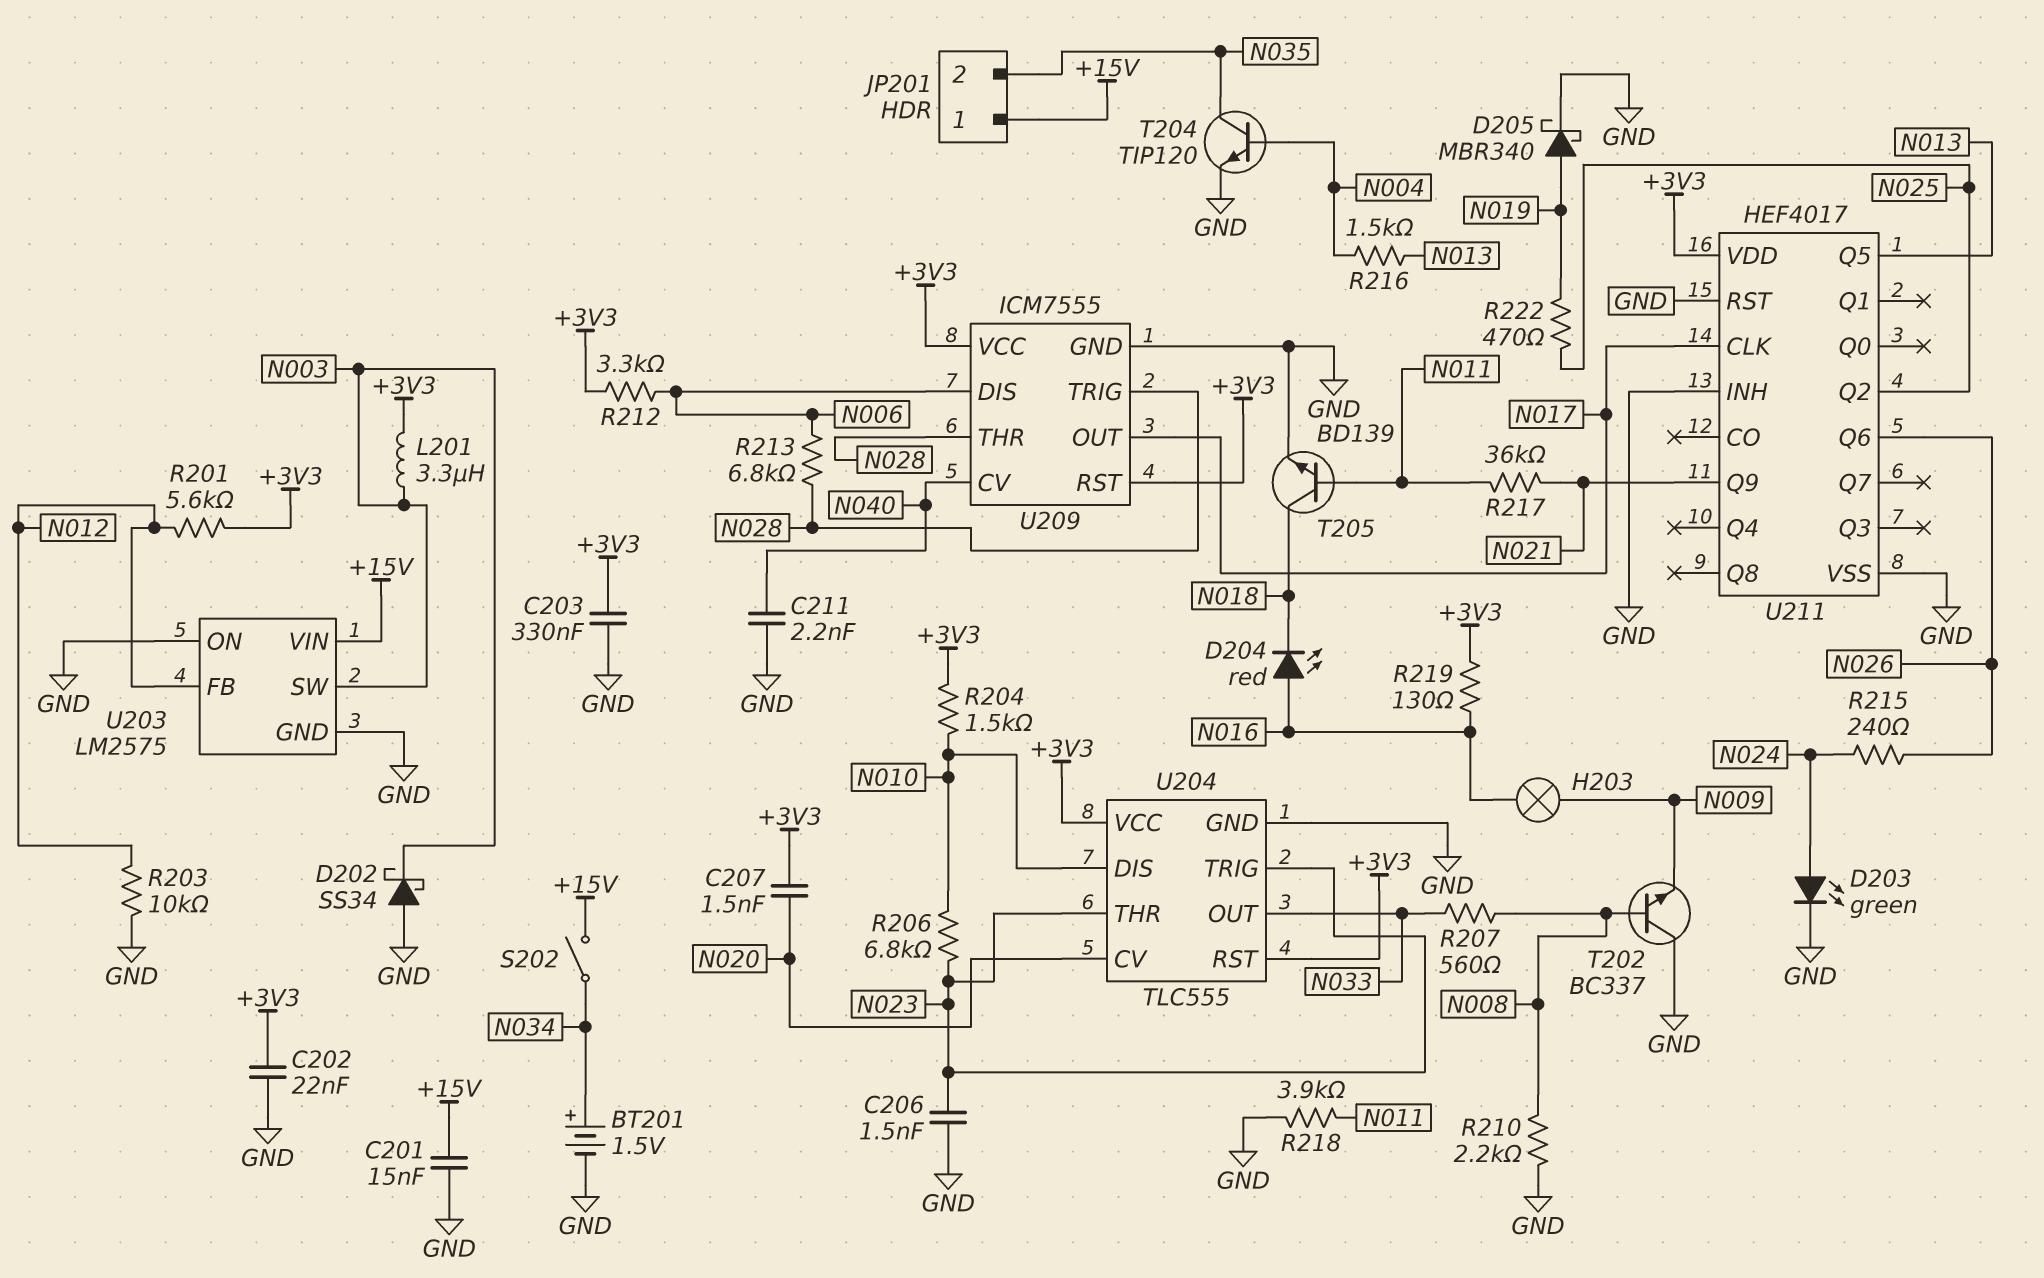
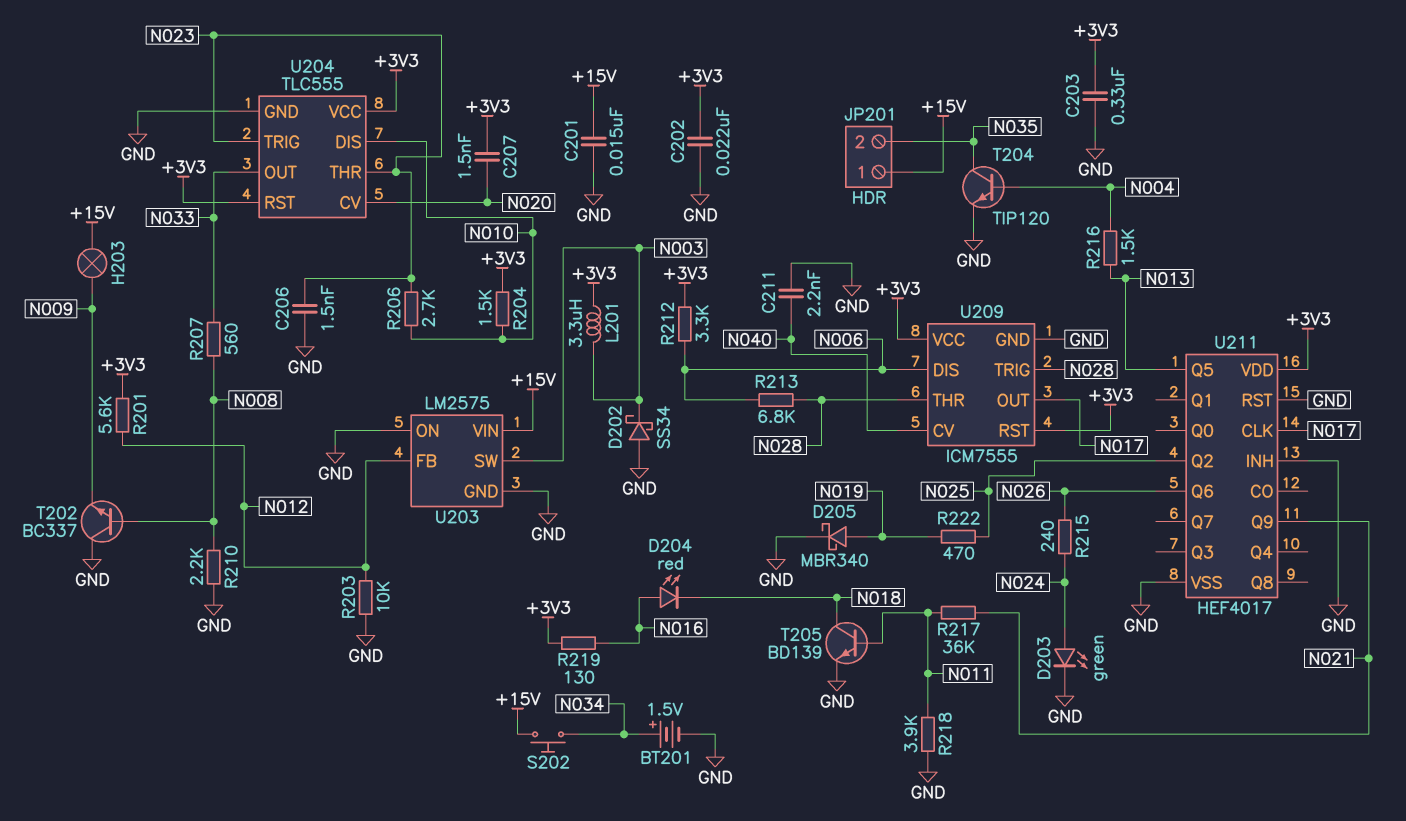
H203: lamp (N009, N016) -> lamp (+15V, N009)
R206: 6.8k (N010, N023) -> 2.7k (N010, N023)
S202: switch (+15V, N034) -> button (+15V, N034)

